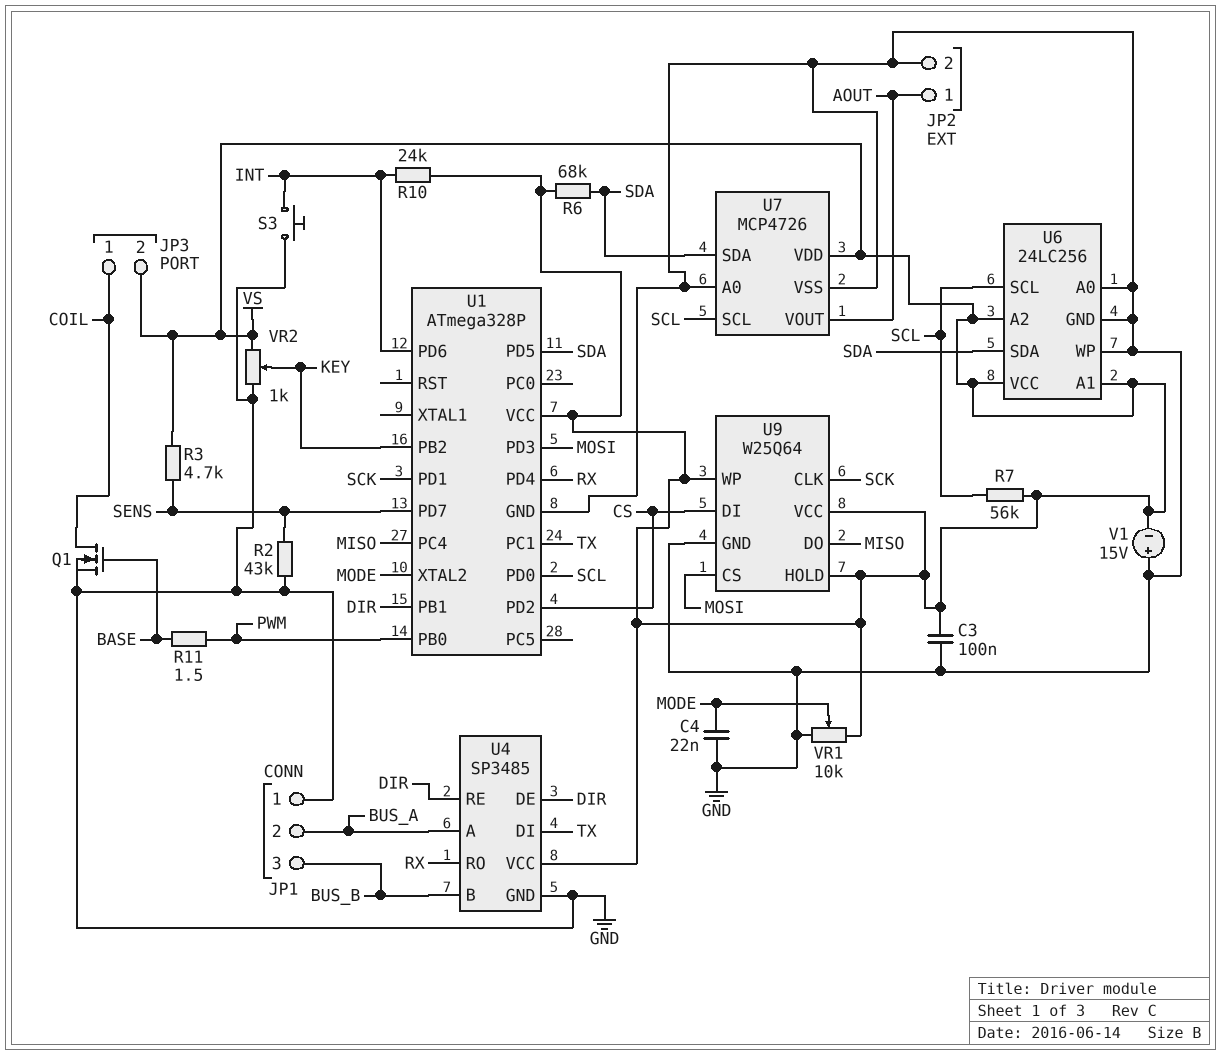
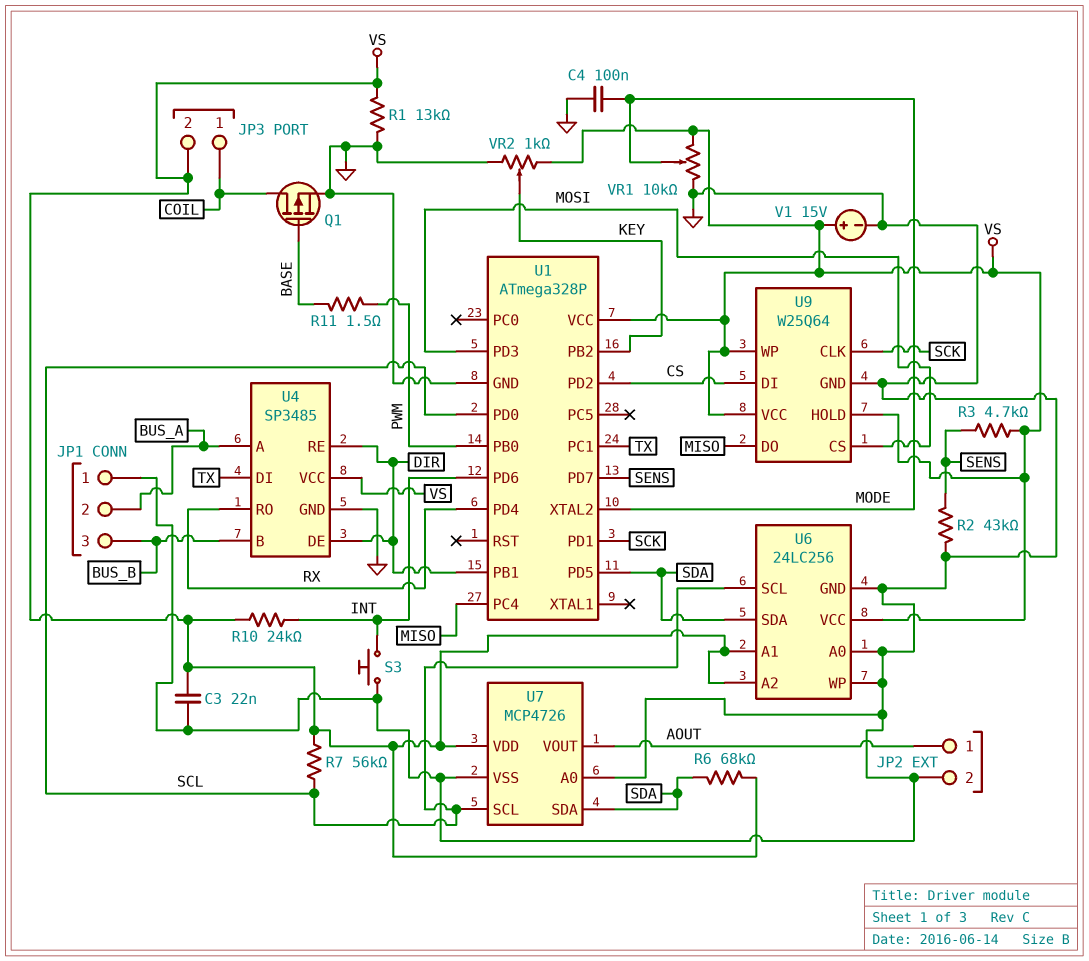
C3: 100nF (GND, VS) -> 22nF (GND, VS)
C4: 22nF (GND, MODE) -> 100nF (GND, MODE)
Q1: NMOS (G BASE, D COIL, S GND) -> PMOS (G BASE, D COIL, S GND)
R1: none -> 13k (GND, VS)
V1: 15V (plus GND, minus VS) -> 15V (plus VS, minus GND)

